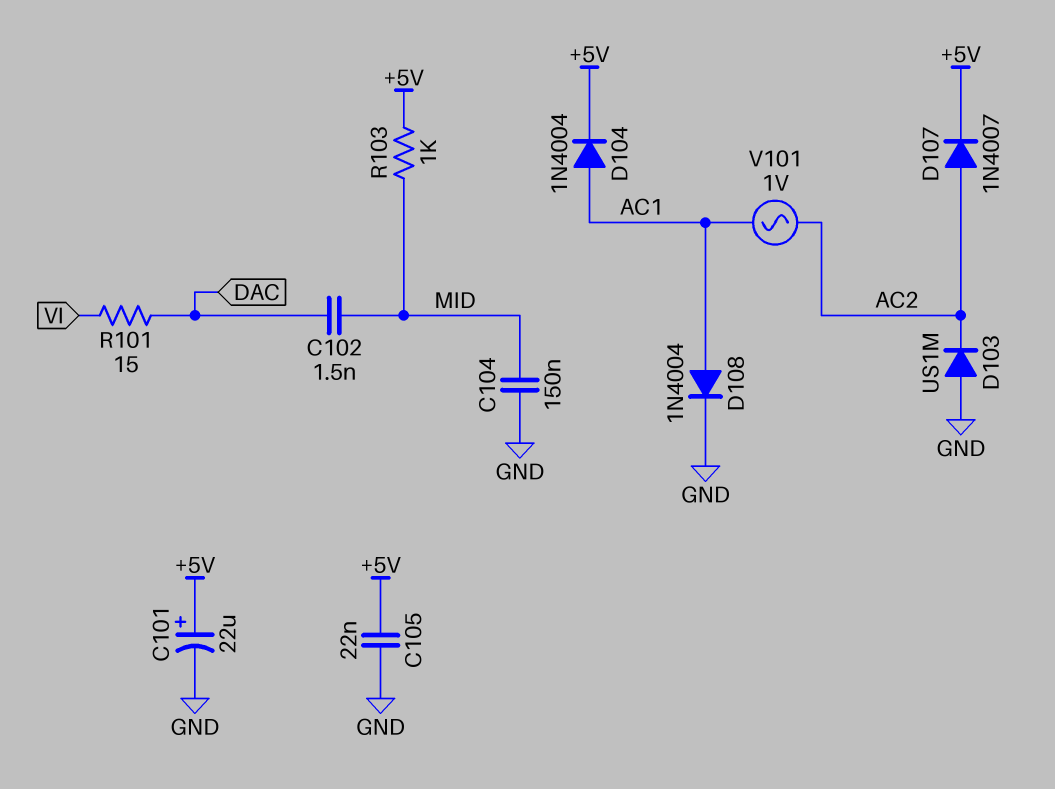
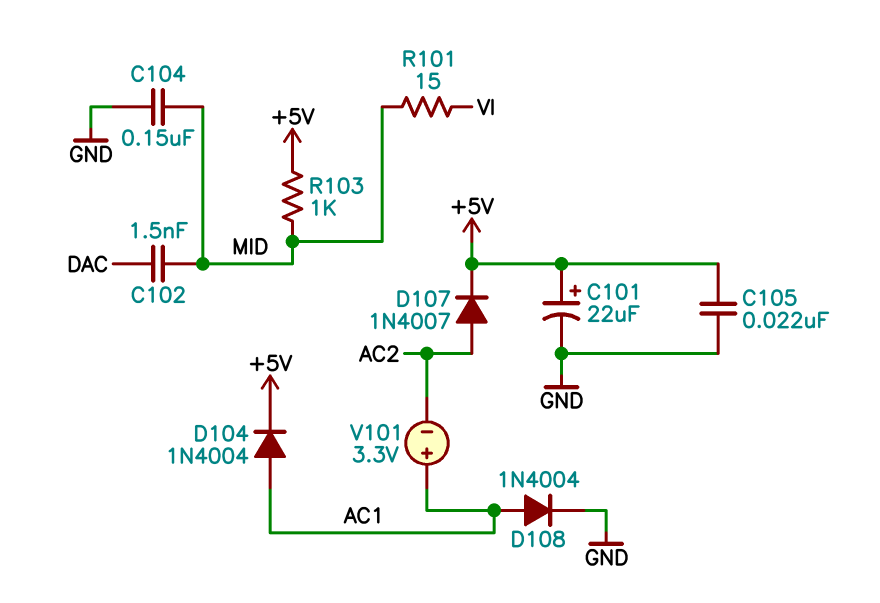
D103: diode US1M (A GND, K AC2) -> none
R101: 15 (DAC, VI) -> 15 (MID, VI)
V101: AC 1V (AC1, AC2) -> 3.3V (plus AC1, minus AC2)

